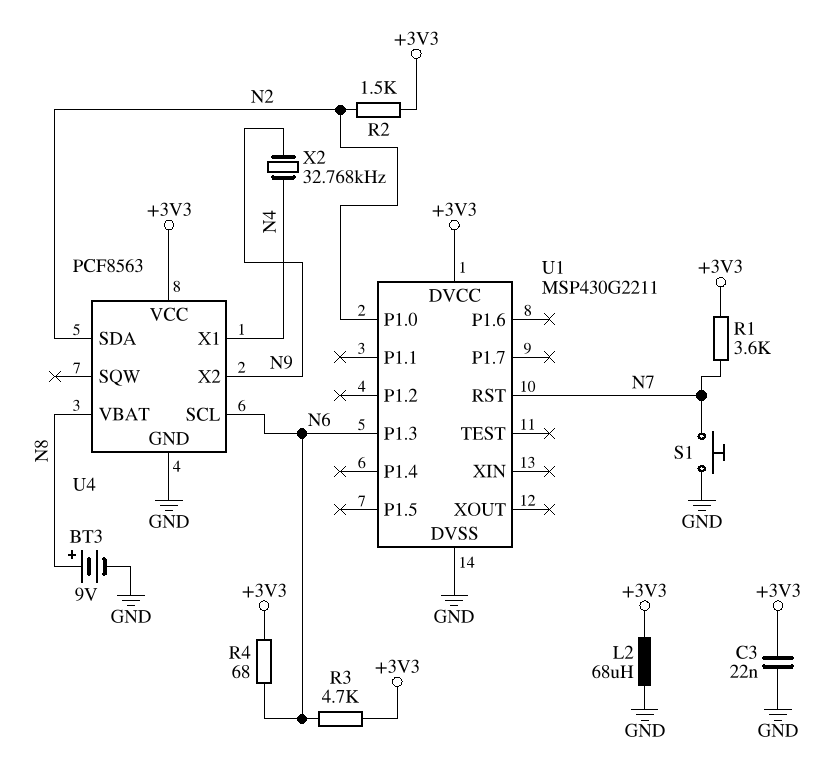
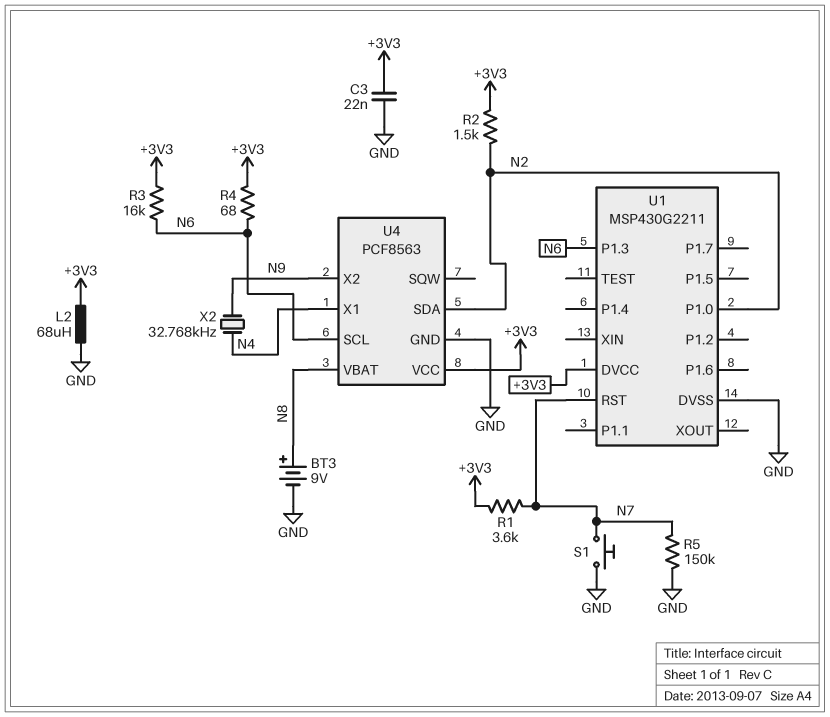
R3: 4.7k (+3V3, N6) -> 16k (+3V3, N6)
R5: none -> 150k (GND, N7)

